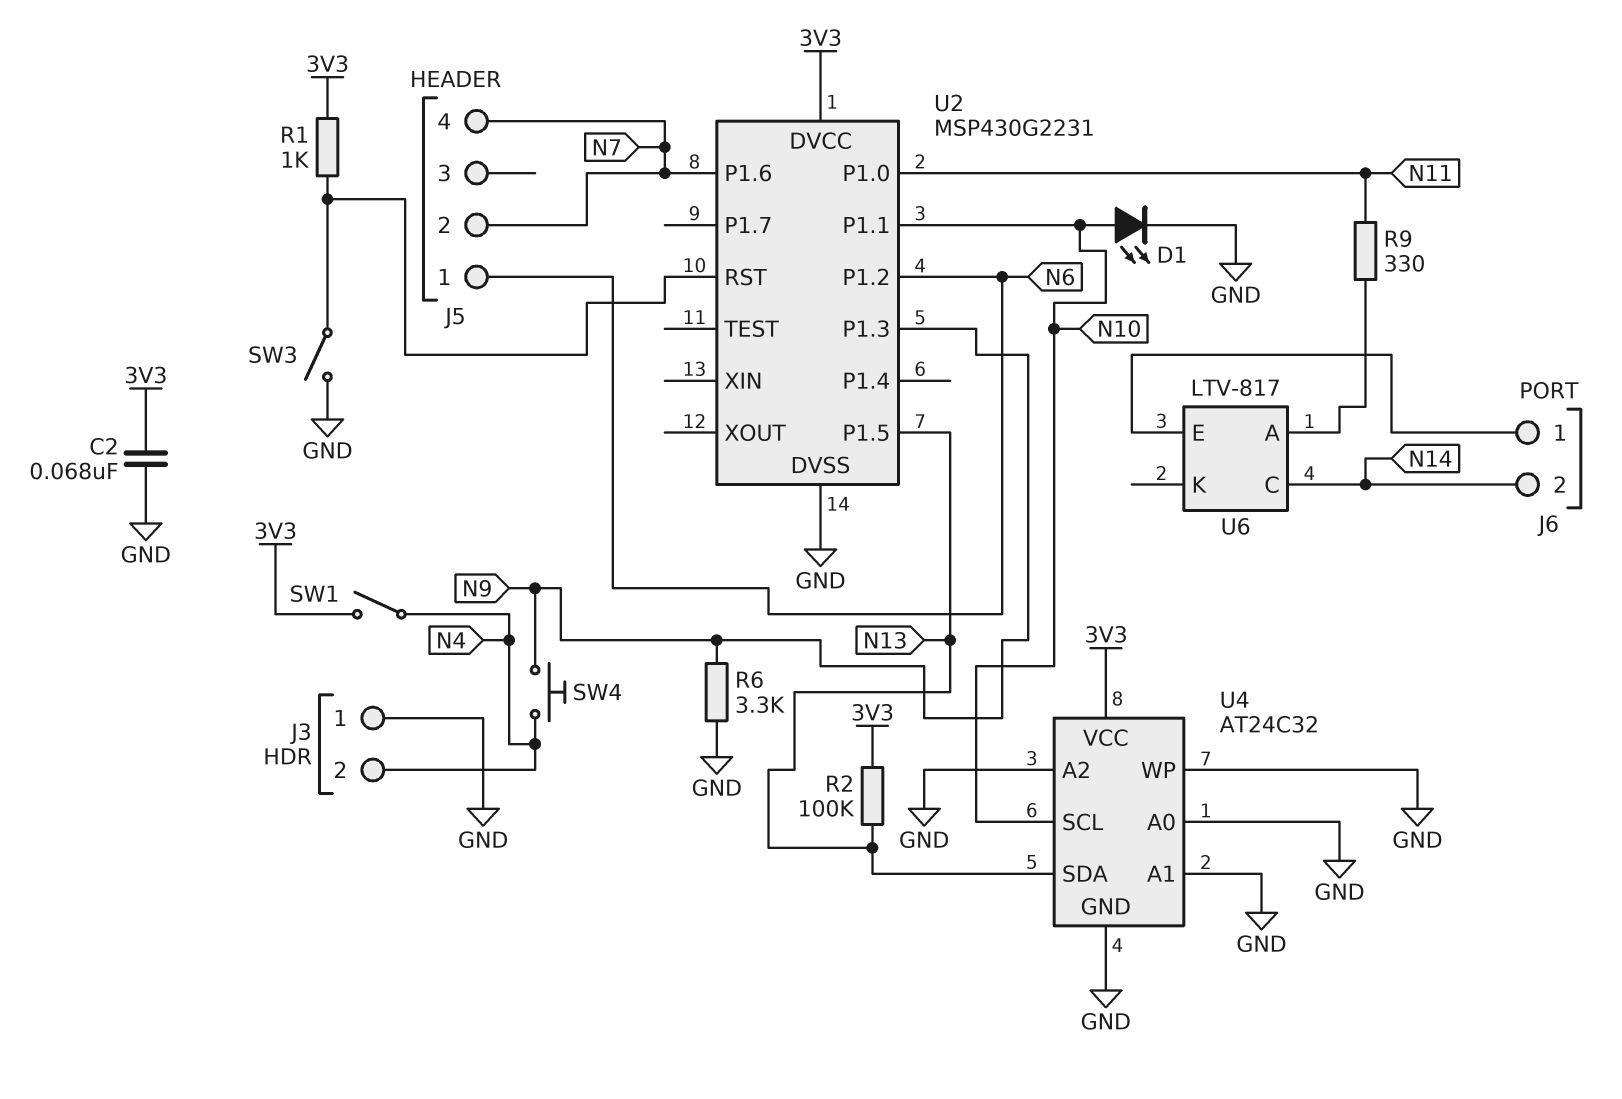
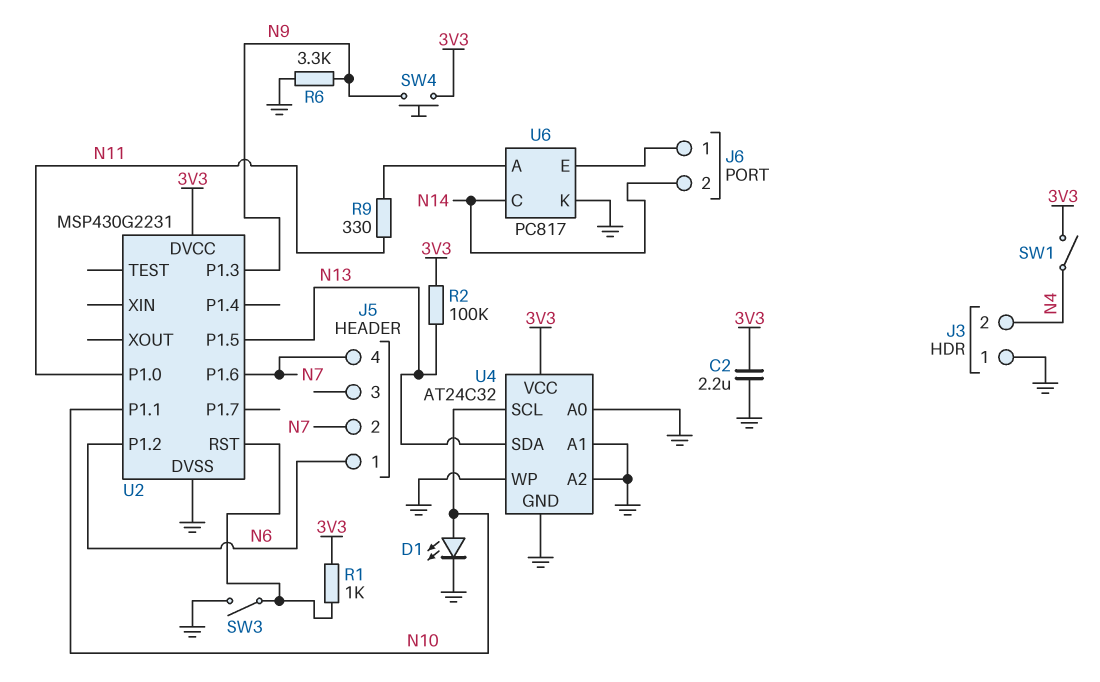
C2: 68nF (3V3, GND) -> 2.2uF (3V3, GND)
SW4: button (N4, N9) -> button (3V3, N9)
U6: LTV-817 -> PC817
U6 pin K: none -> GND

